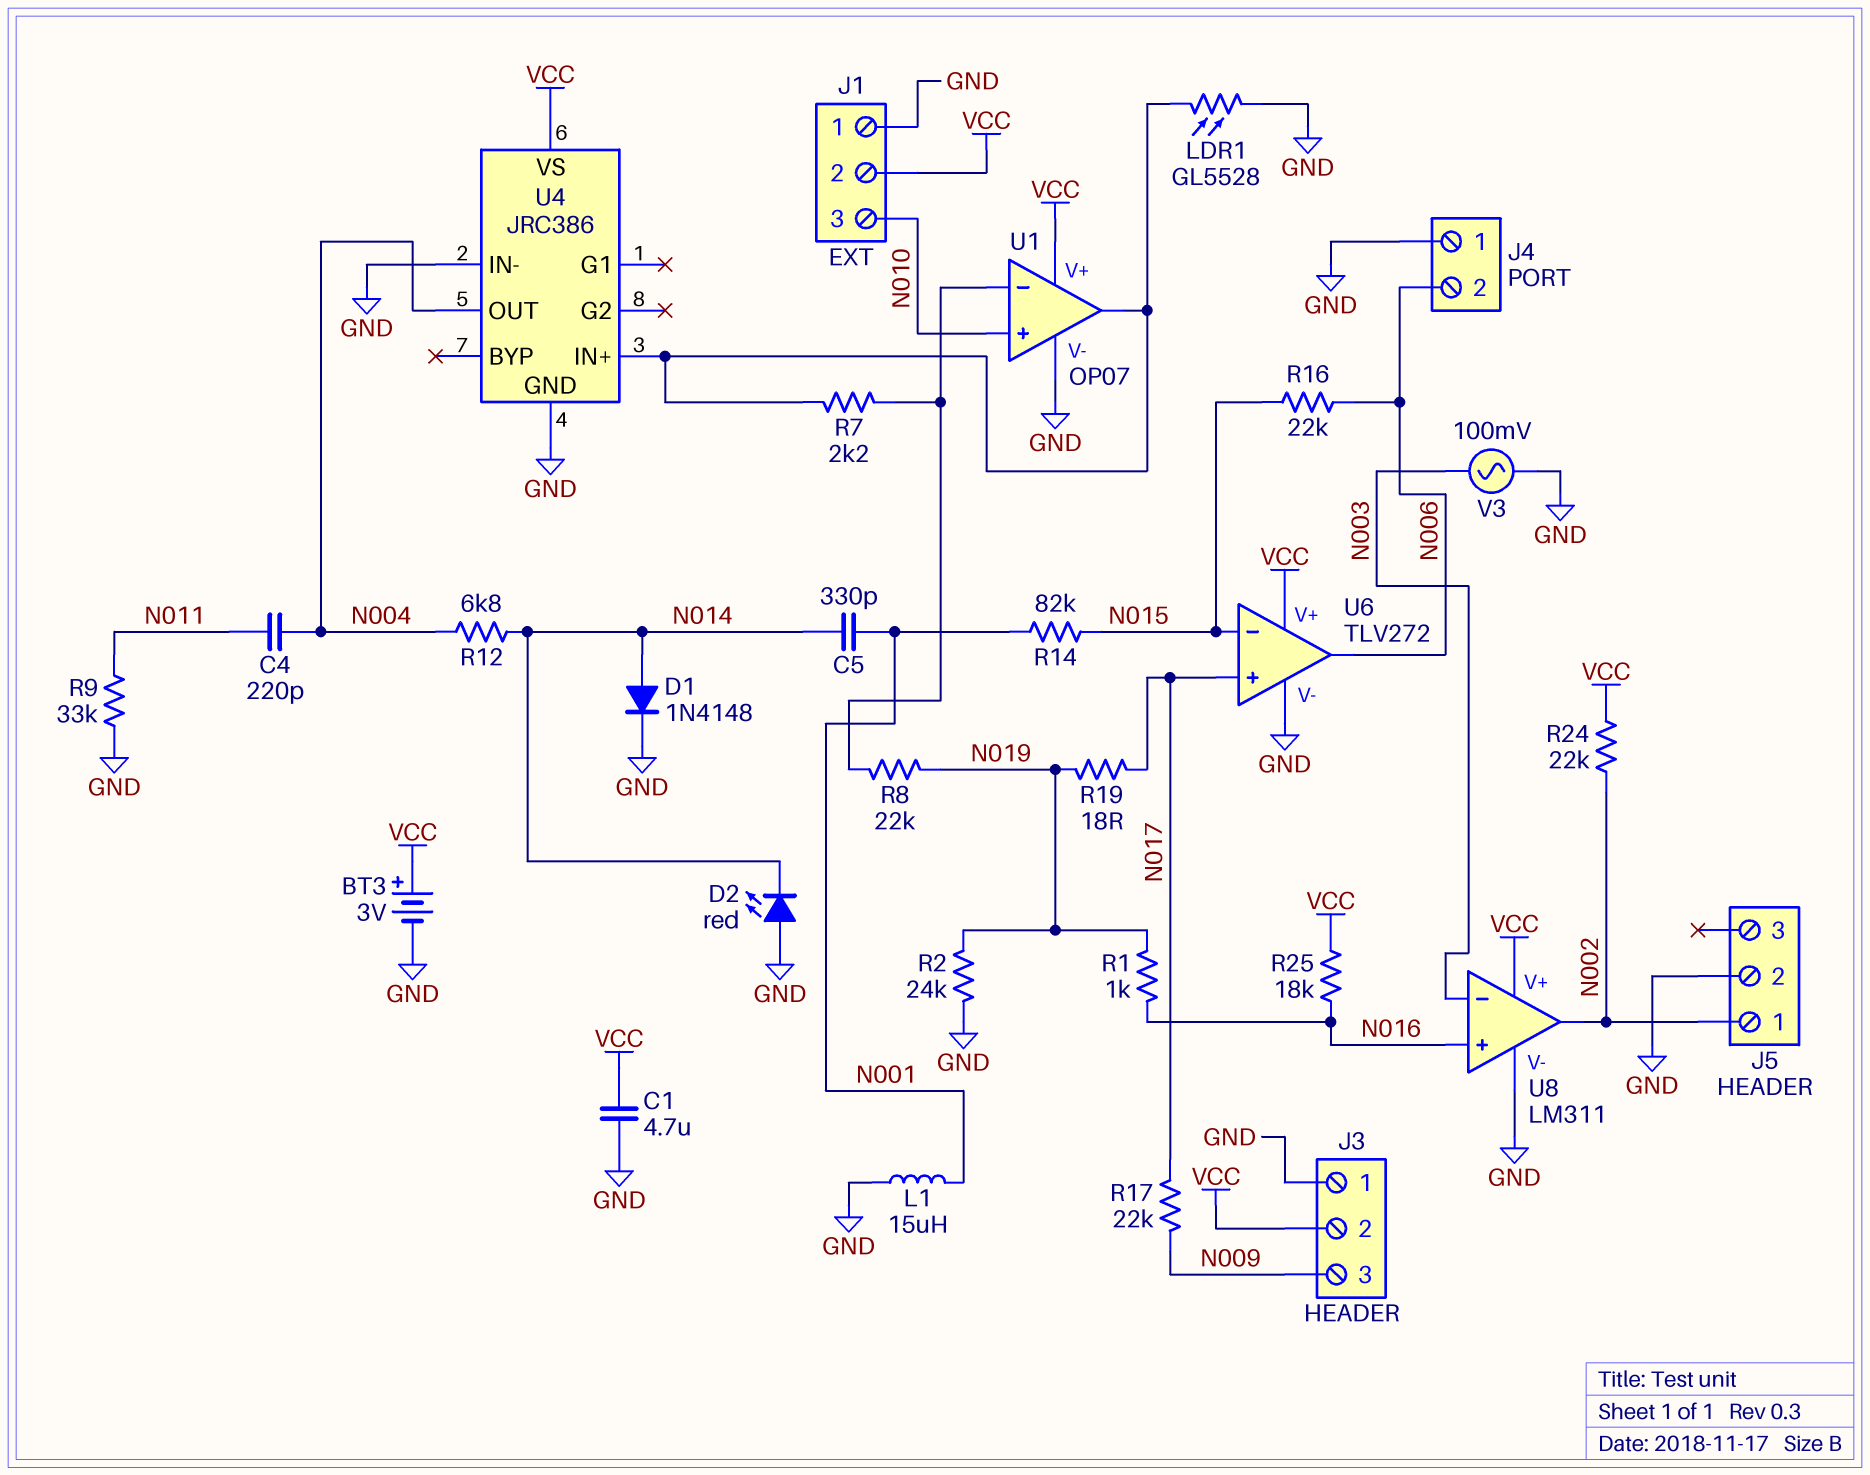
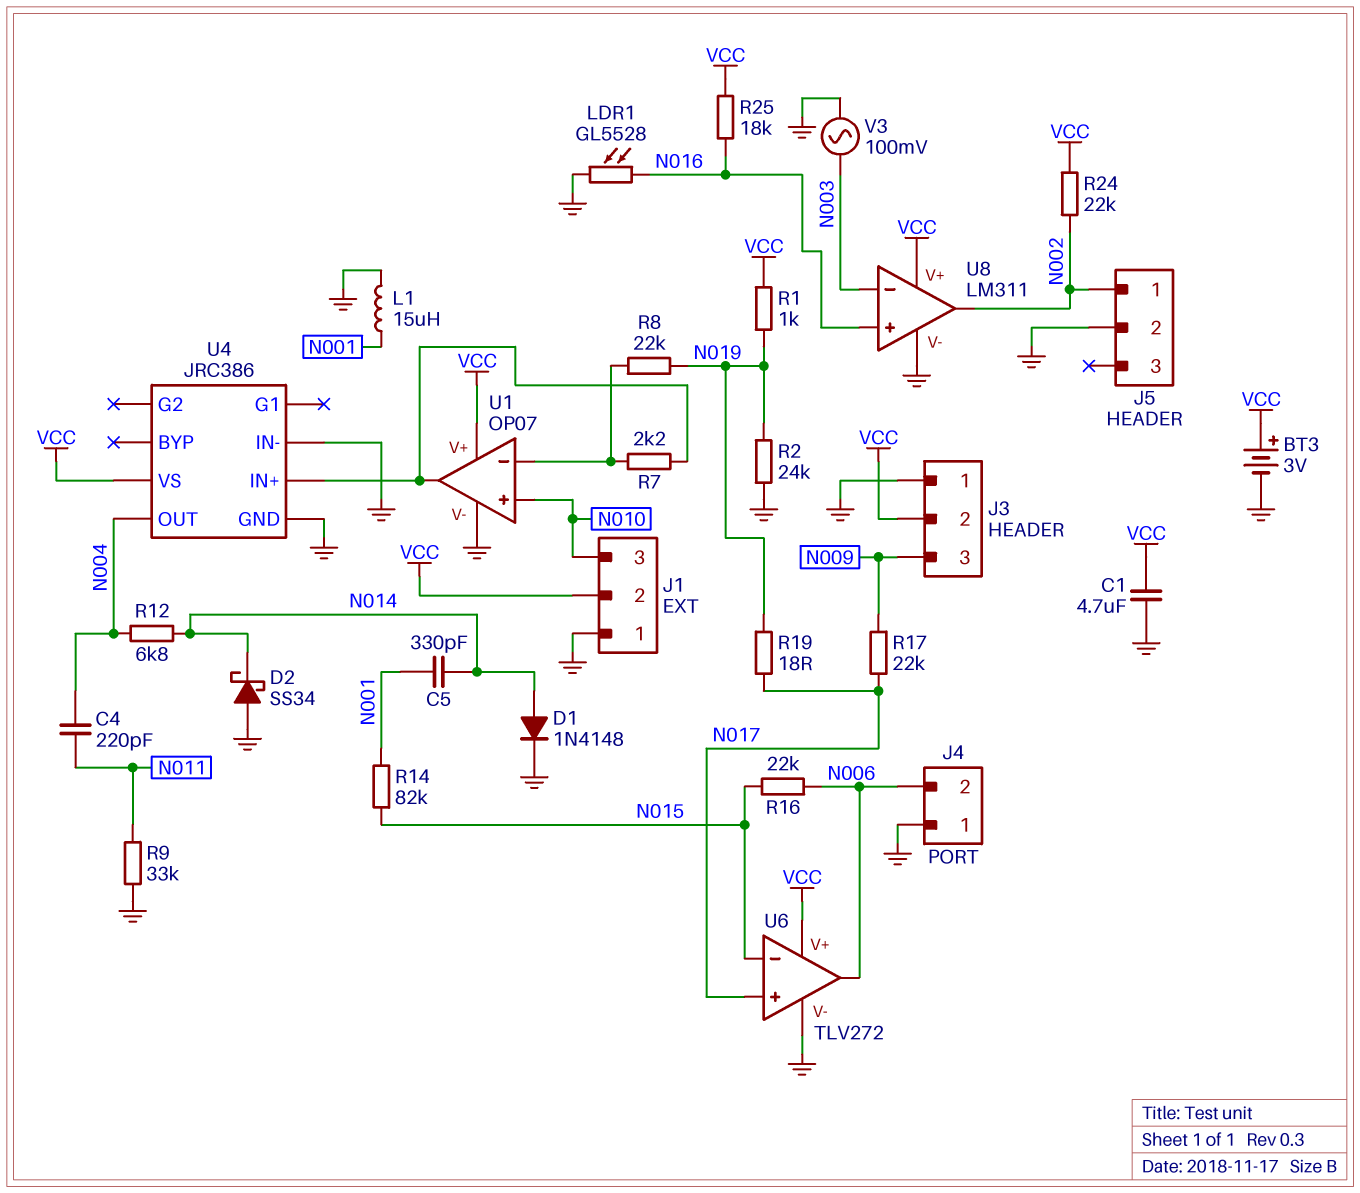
D2: LED red (A GND, K N014) -> schottky SS34 (A GND, K N014)
LDR1: GL5528 (GND, U1/out) -> GL5528 (GND, N016)
R1: 1k (N016, N019) -> 1k (N019, VCC)

